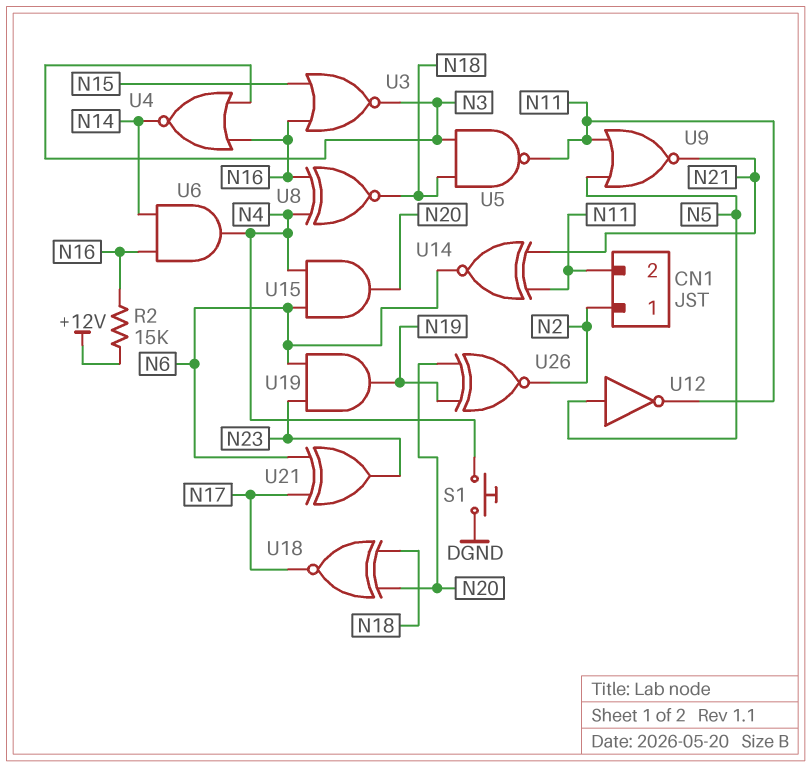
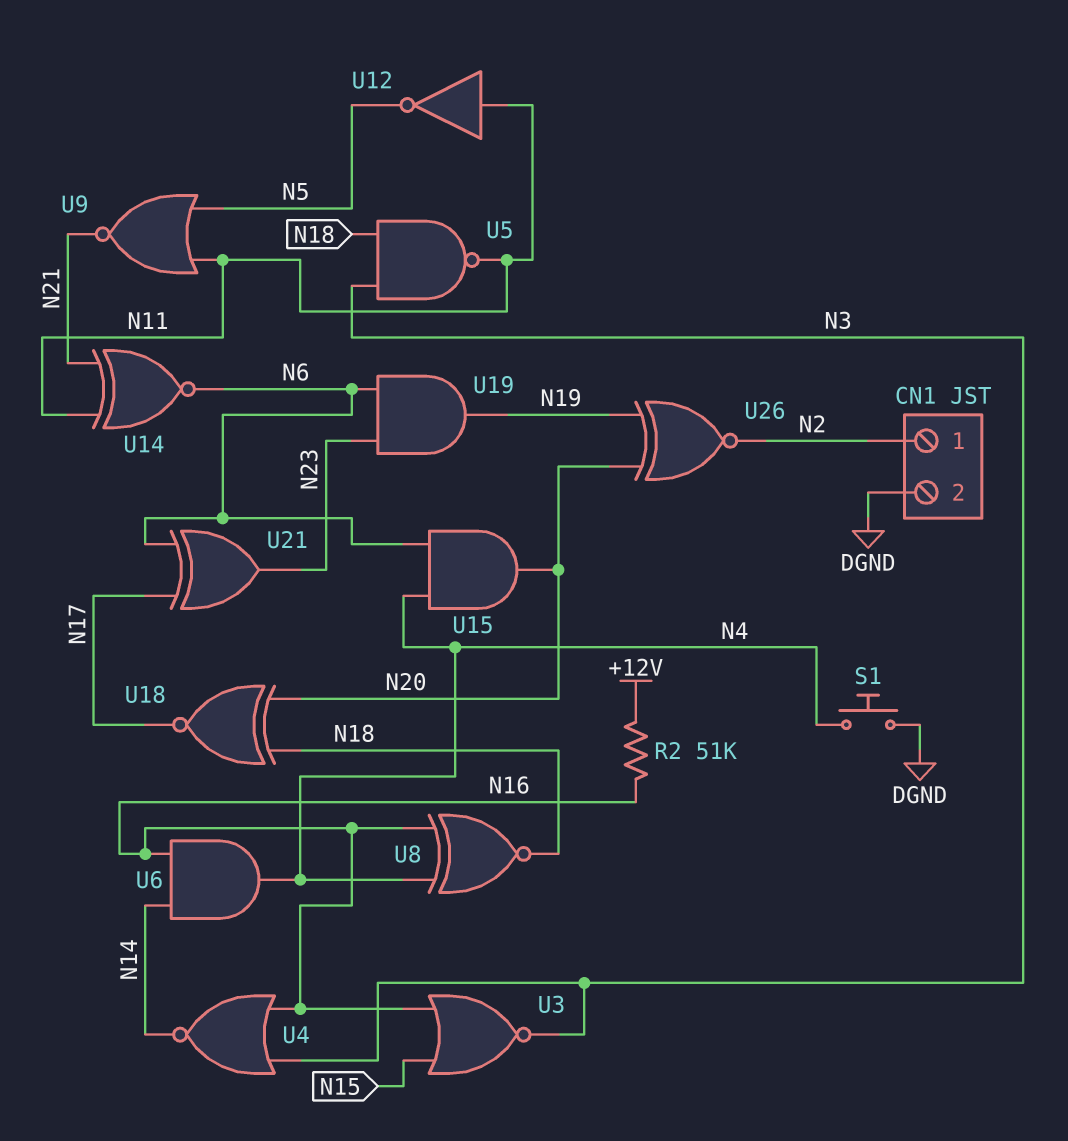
CN1 pin 2: N11 -> DGND
R2: 15k (+12V, N16) -> 51k (+12V, N16)
U12: NOT (in N5, out N11) -> NOT (in N11, out N5)

